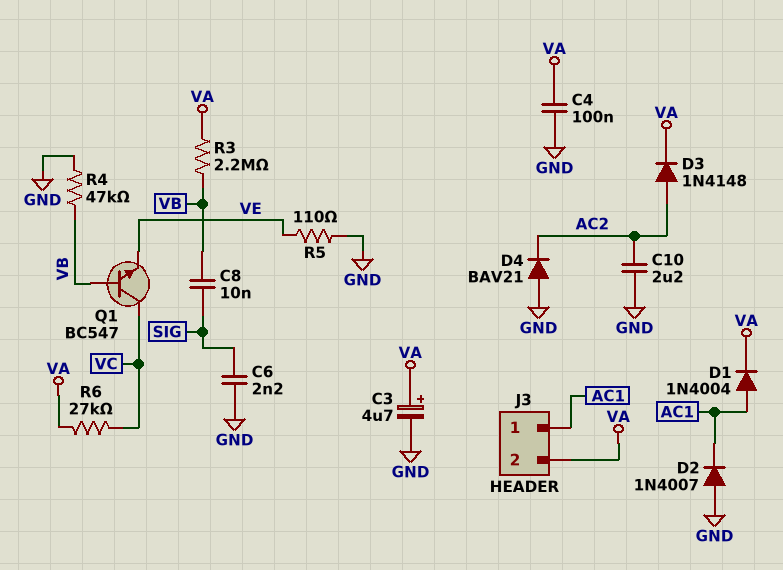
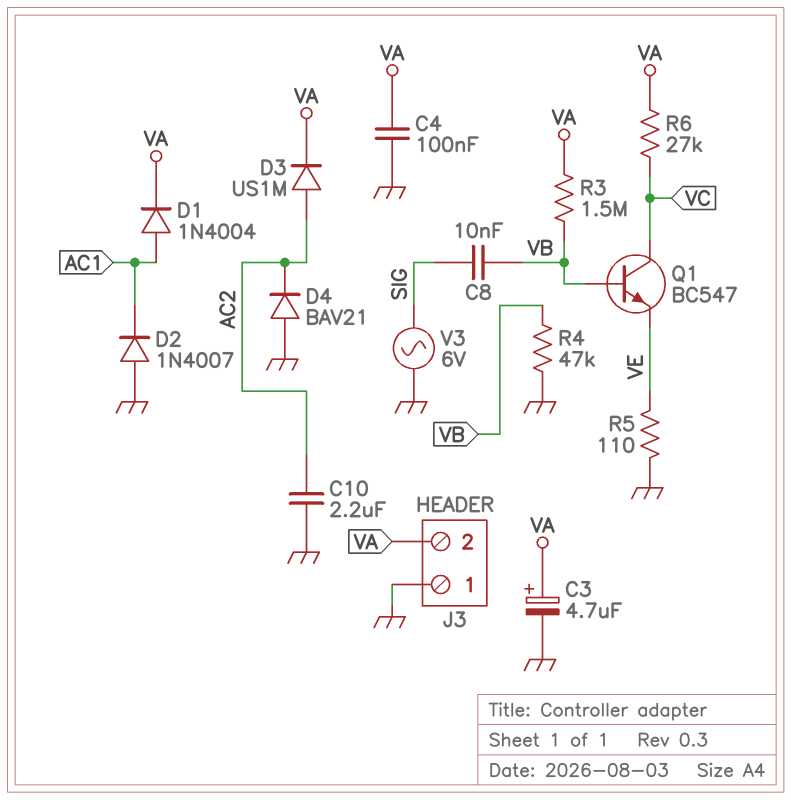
C6: 2.2nF (GND, SIG) -> none
D3: diode 1N4148 (A AC2, K VA) -> diode US1M (A AC2, K VA)
J3 pin 1: AC1 -> GND
R3: 2.2M (VA, VB) -> 1.5M (VA, VB)
V3: none -> AC 6V (GND, SIG)

